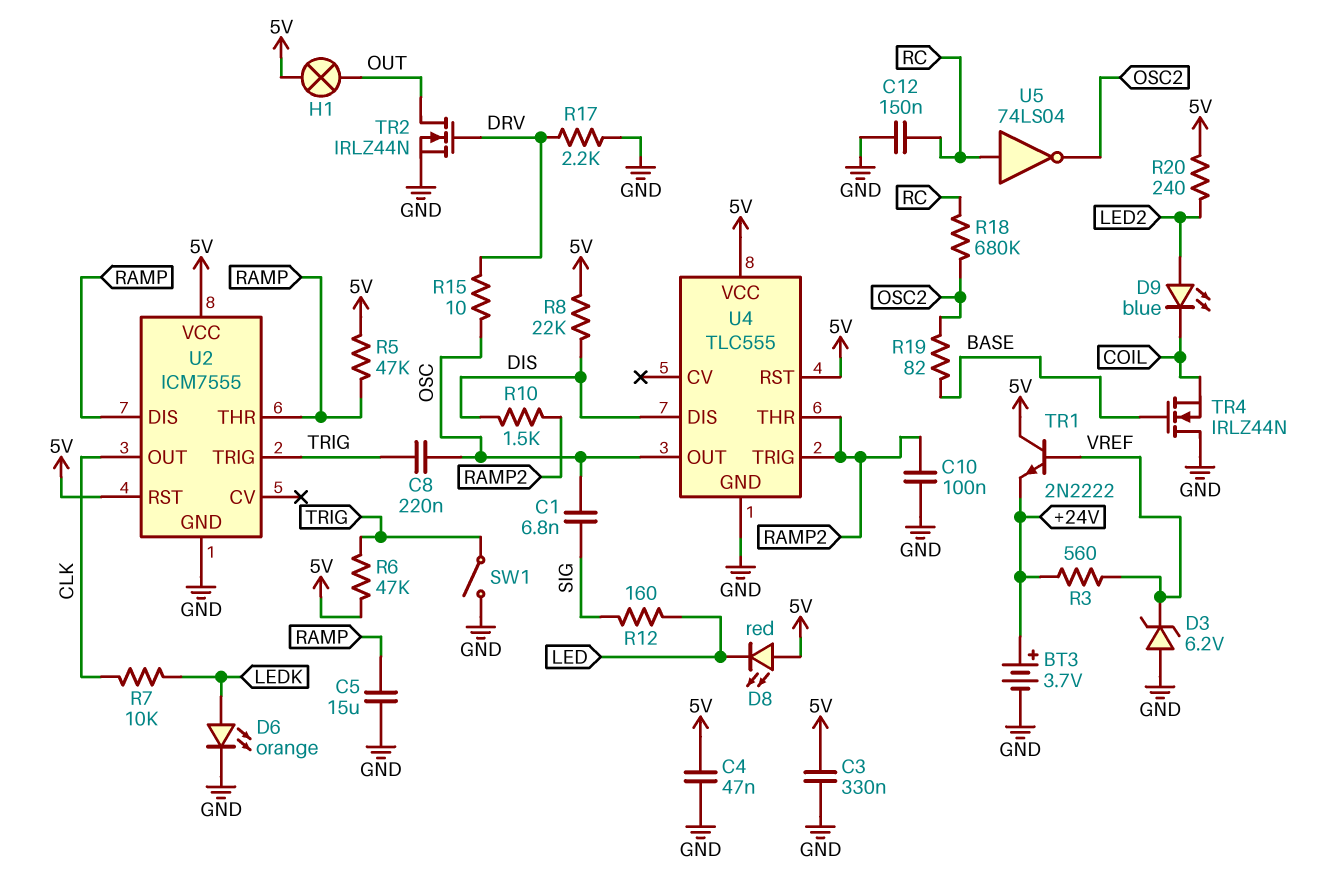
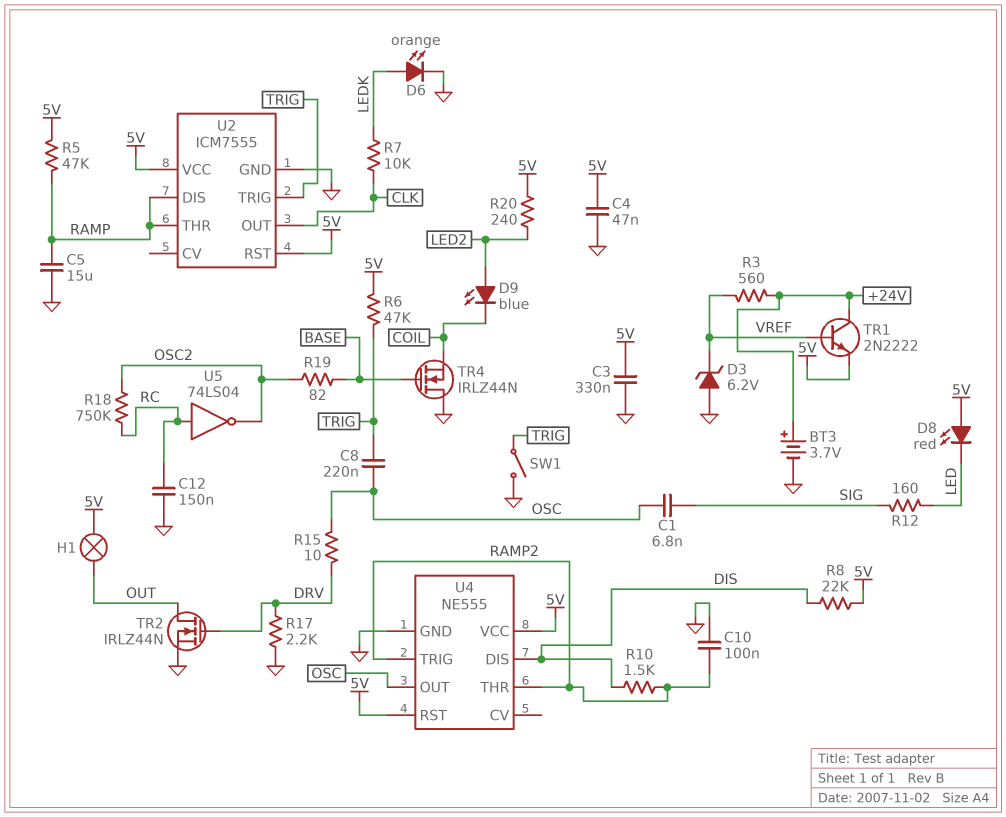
R18: 680k (OSC2, RC) -> 750k (OSC2, RC)
TR1: NPN 2N2222 (B VREF, C 5V, E +24V) -> NPN 2N2222 (B VREF, C +24V, E 5V)
U4: TLC555 -> NE555

